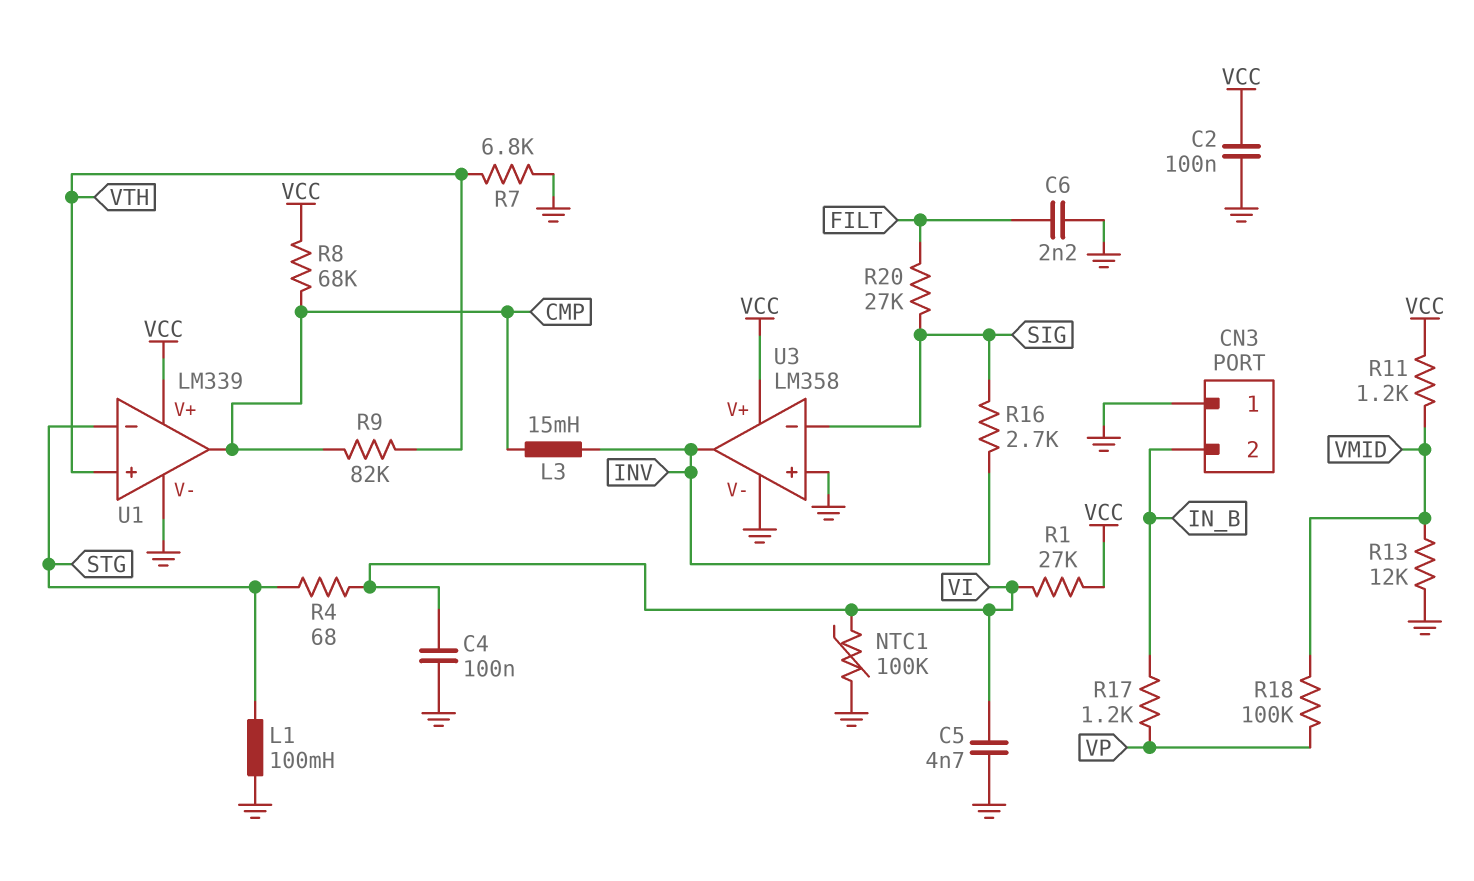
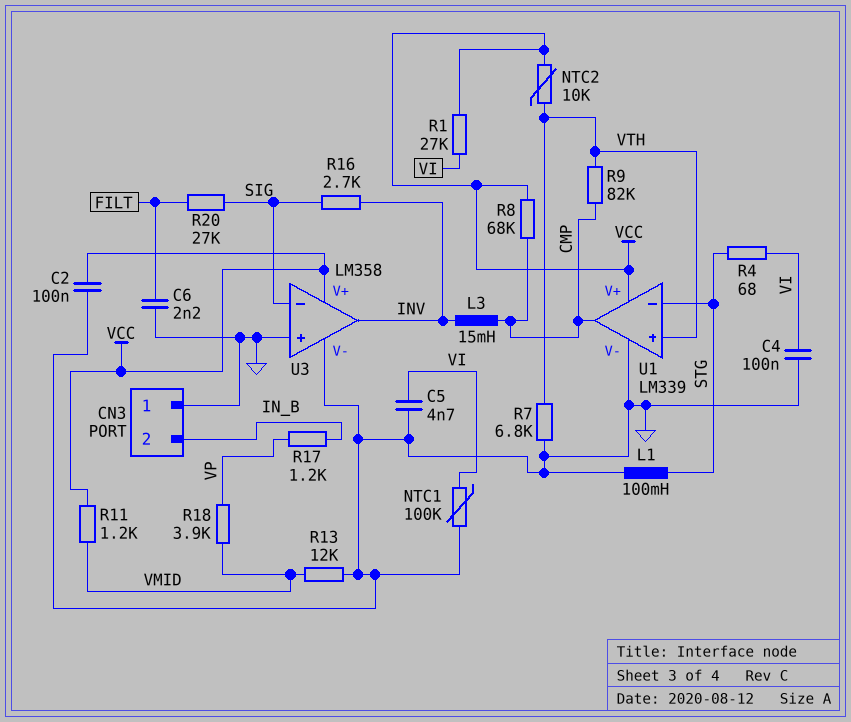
NTC2: none -> 10k (VCC, VTH)
R18: 100k (VMID, VP) -> 3.9k (VMID, VP)

